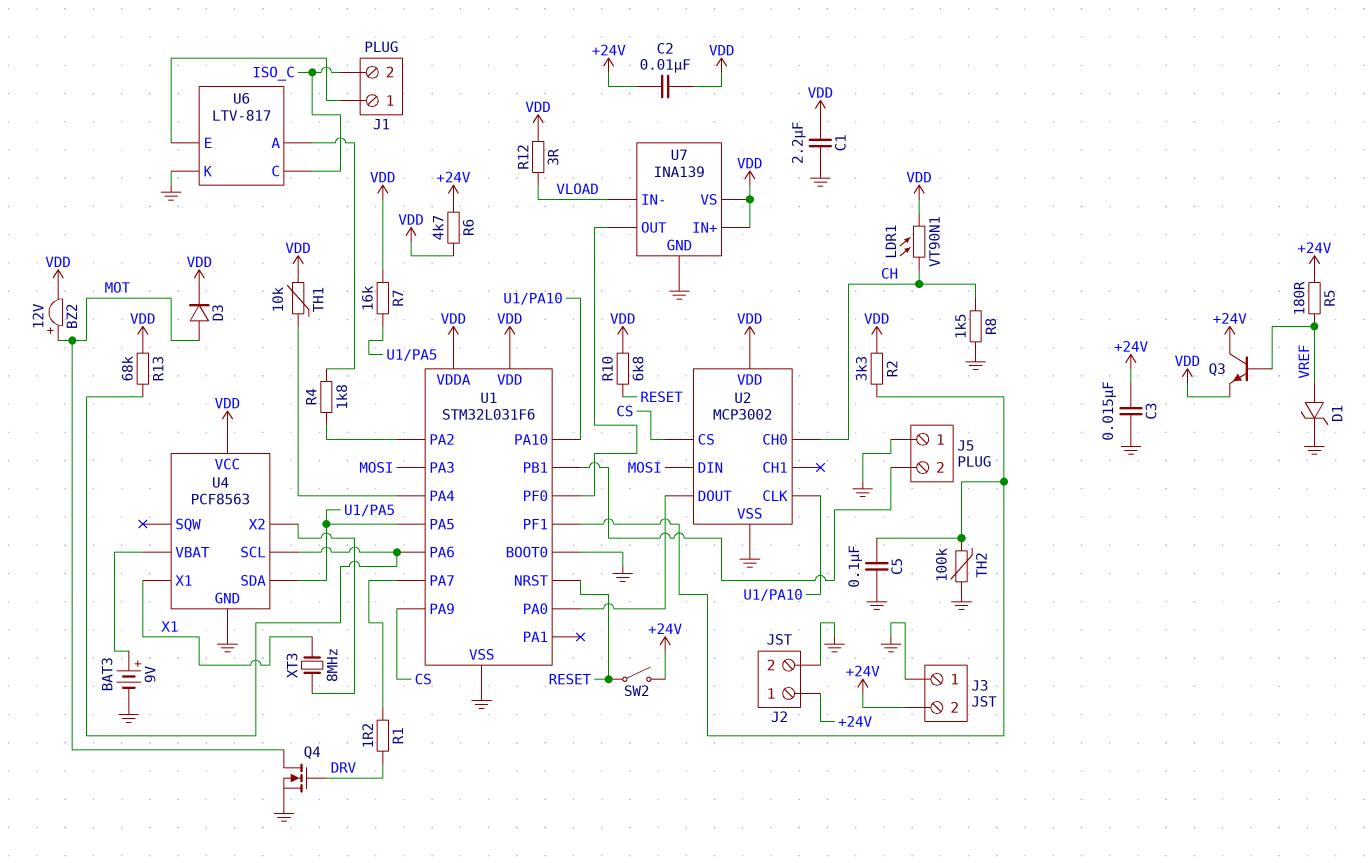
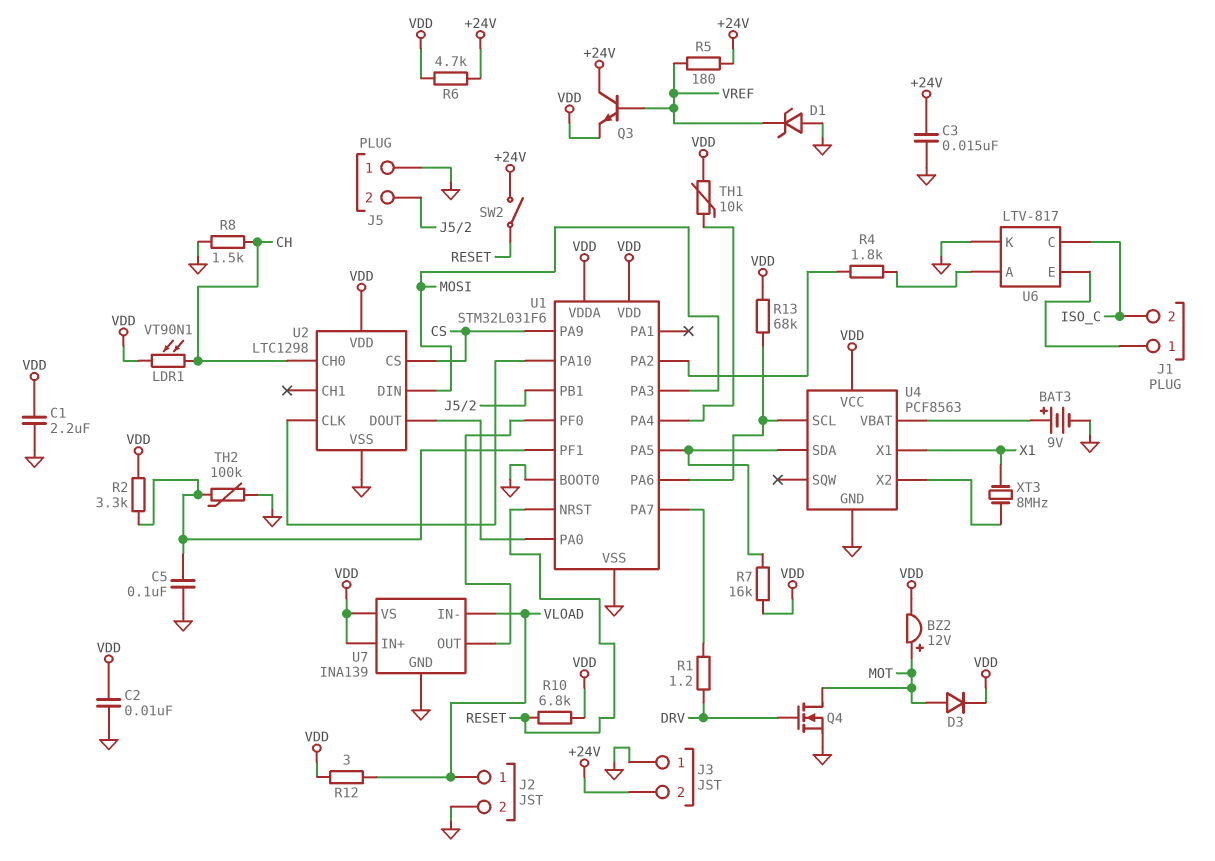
C2: 10nF (+24V, VDD) -> 10nF (GND, VDD)
D1: zener (A VREF, K GND) -> zener (A GND, K VREF)
J2 pin 1: +24V -> VLOAD
U2: MCP3002 -> LTC1298

